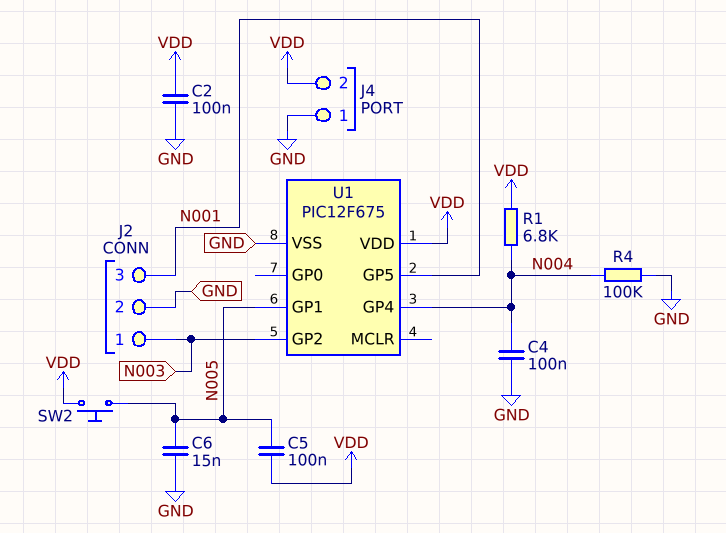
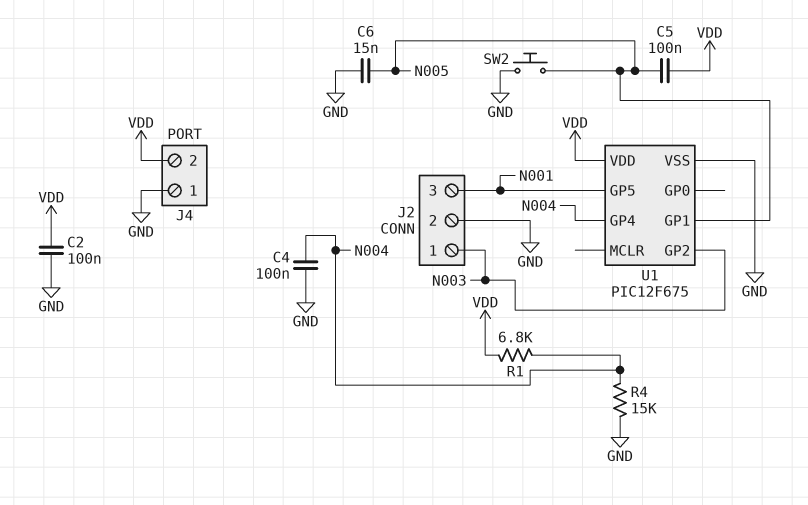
R4: 100k (GND, N004) -> 15k (GND, N004)
SW2: button (N005, VDD) -> button (GND, N005)

